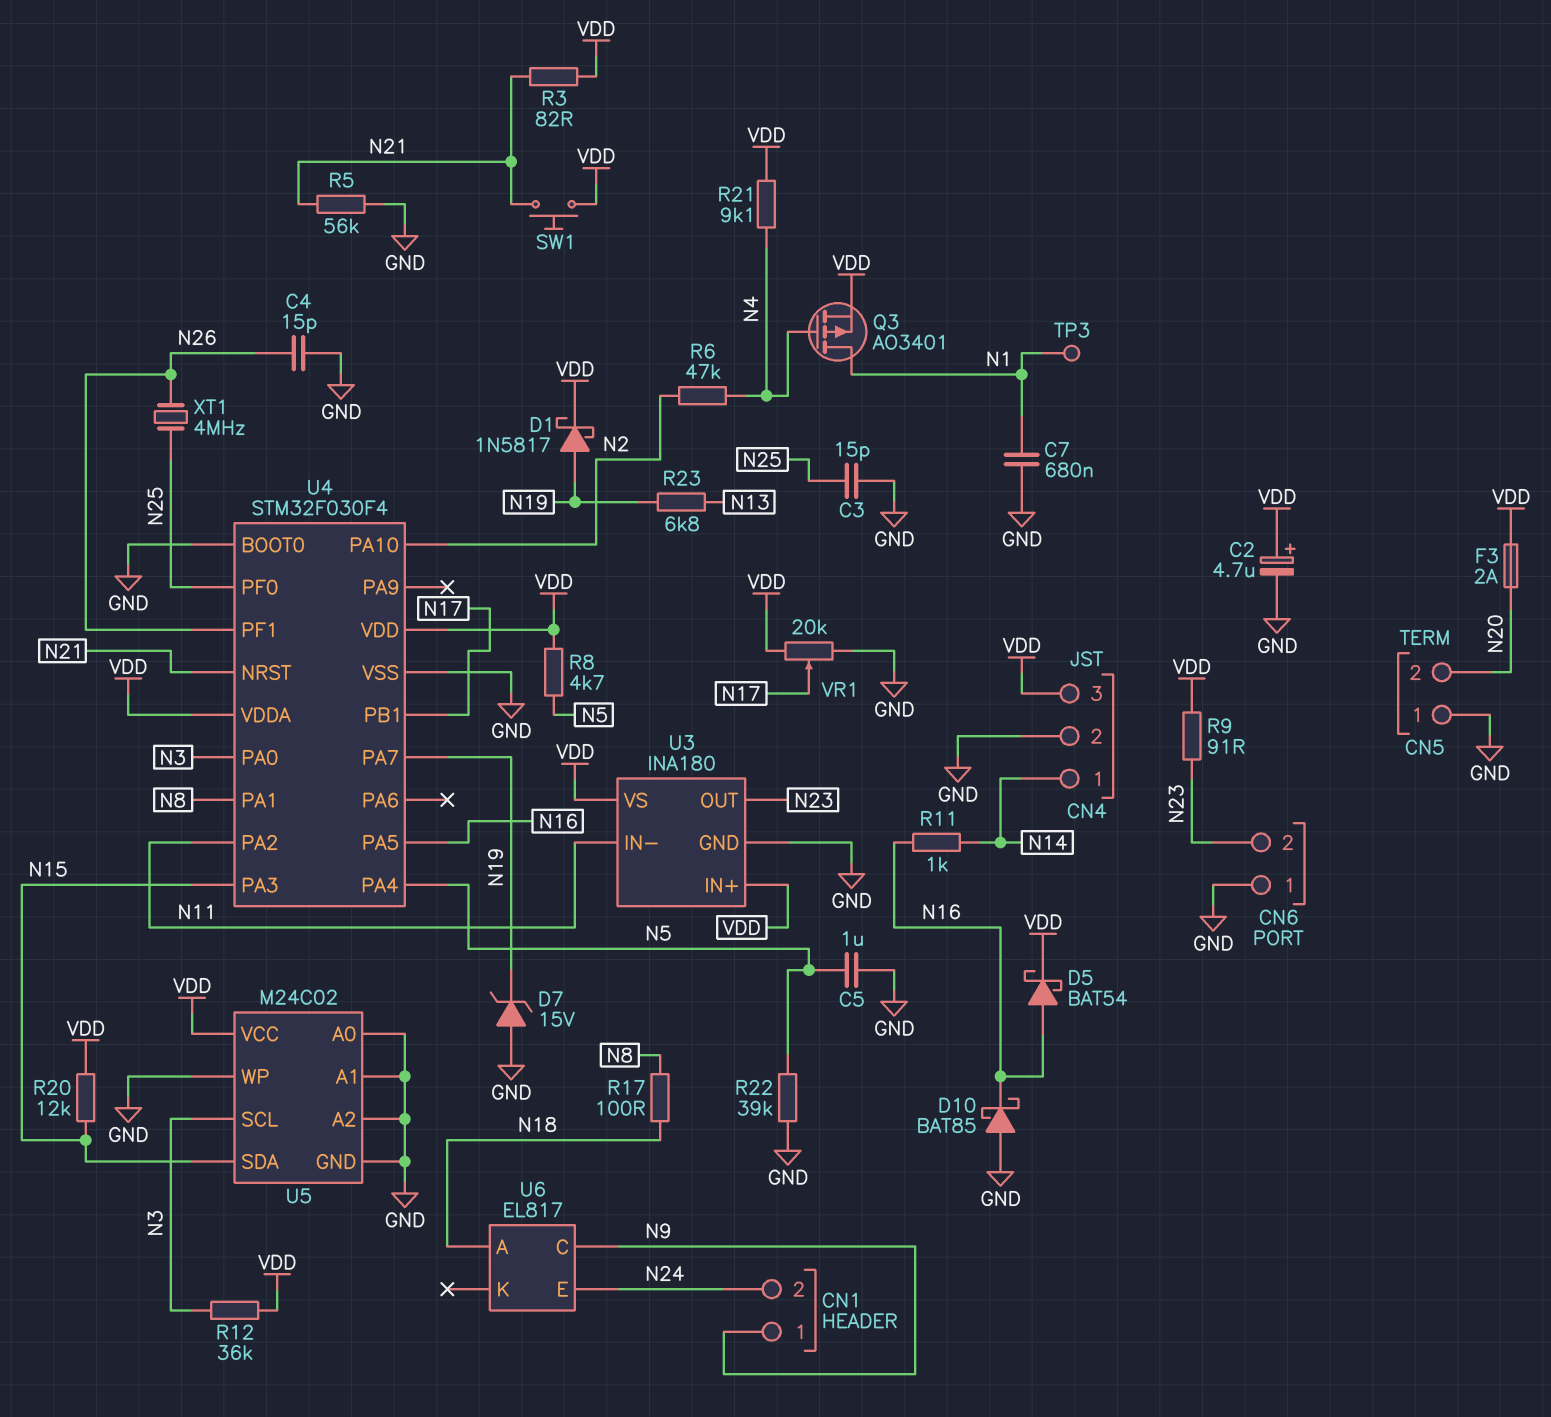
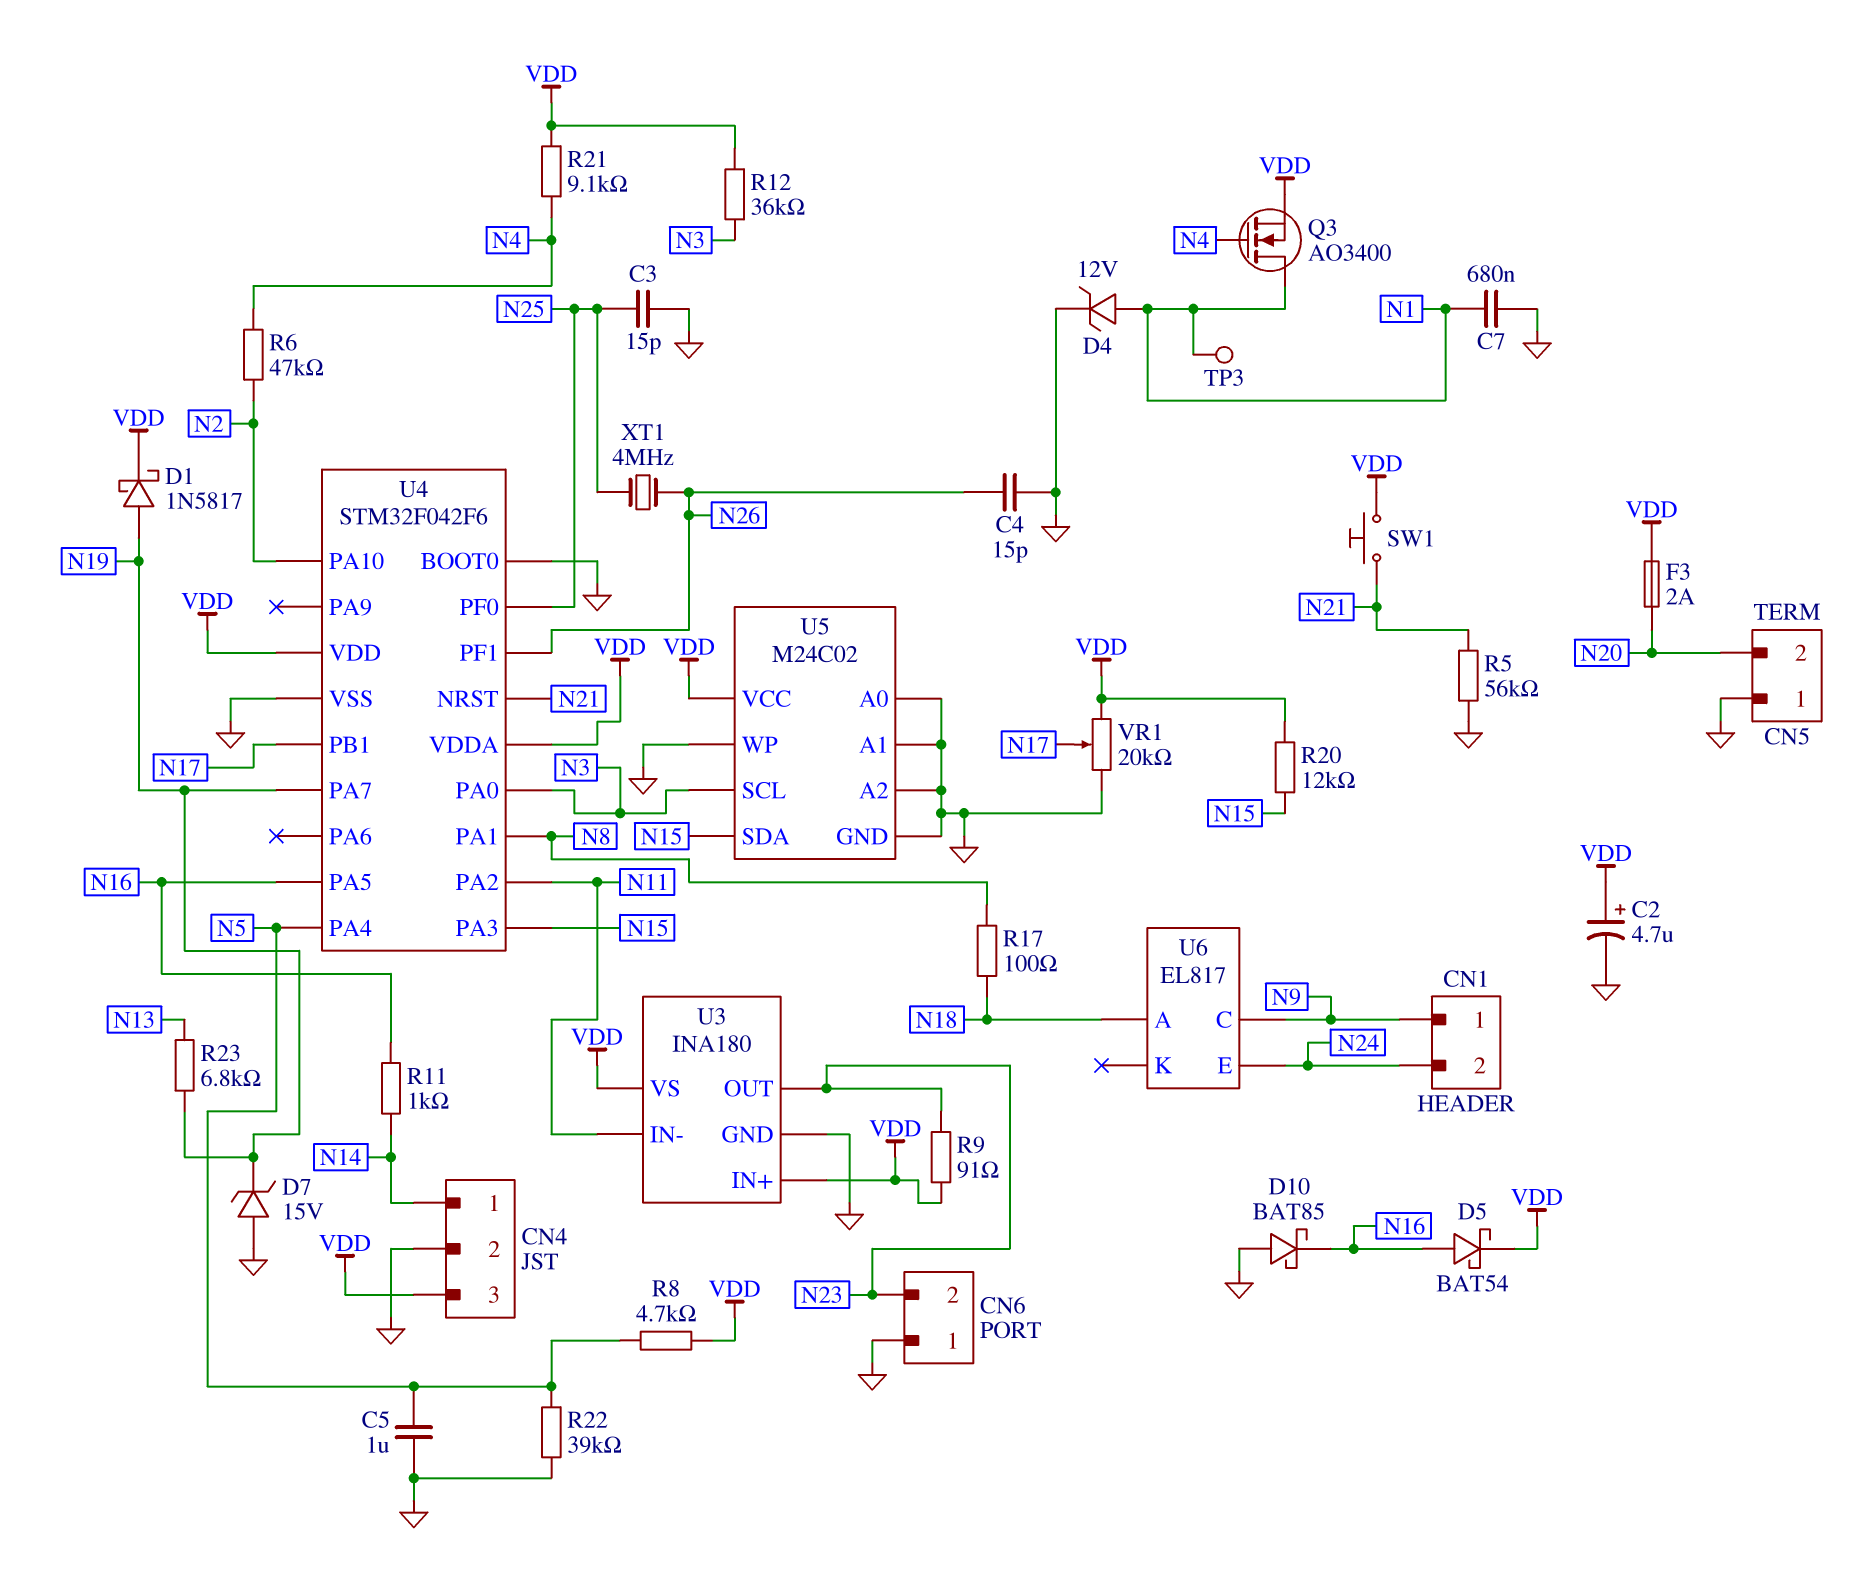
D4: none -> zener 12V (A N1, K GND)
Q3: PMOS AO3401 (G N4, D N1, S VDD) -> NMOS AO3400 (G N4, D N1, S VDD)
R3: 82 (N21, VDD) -> none
U4: STM32F030F4 -> STM32F042F6

